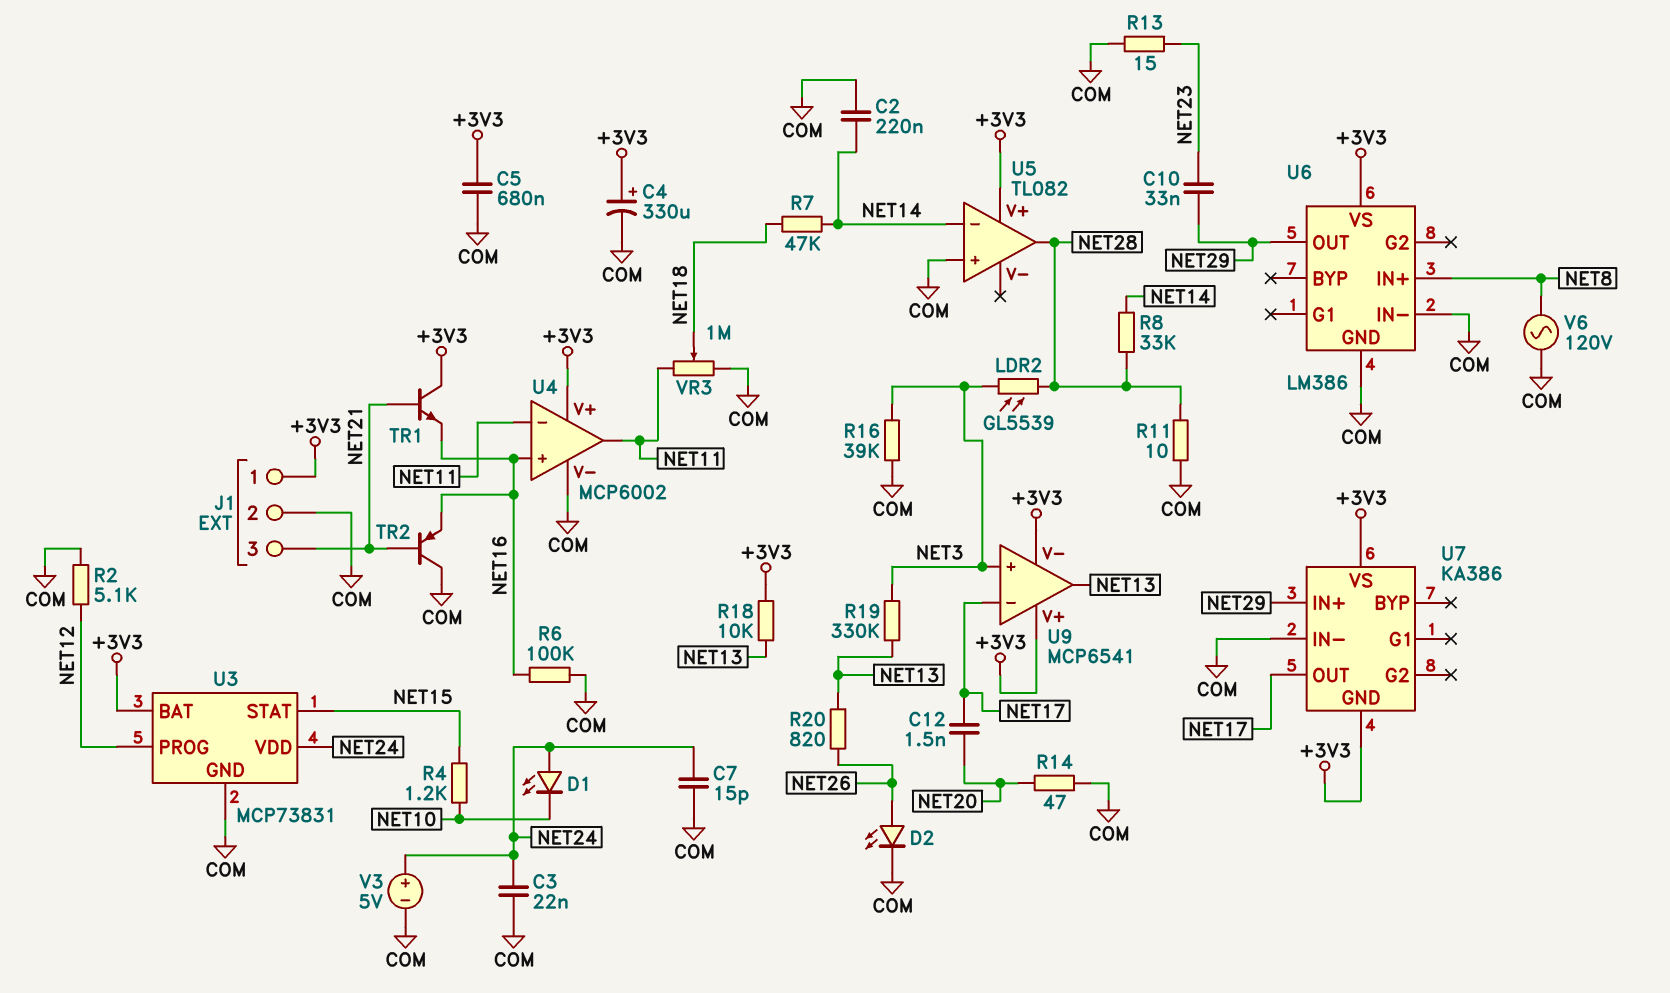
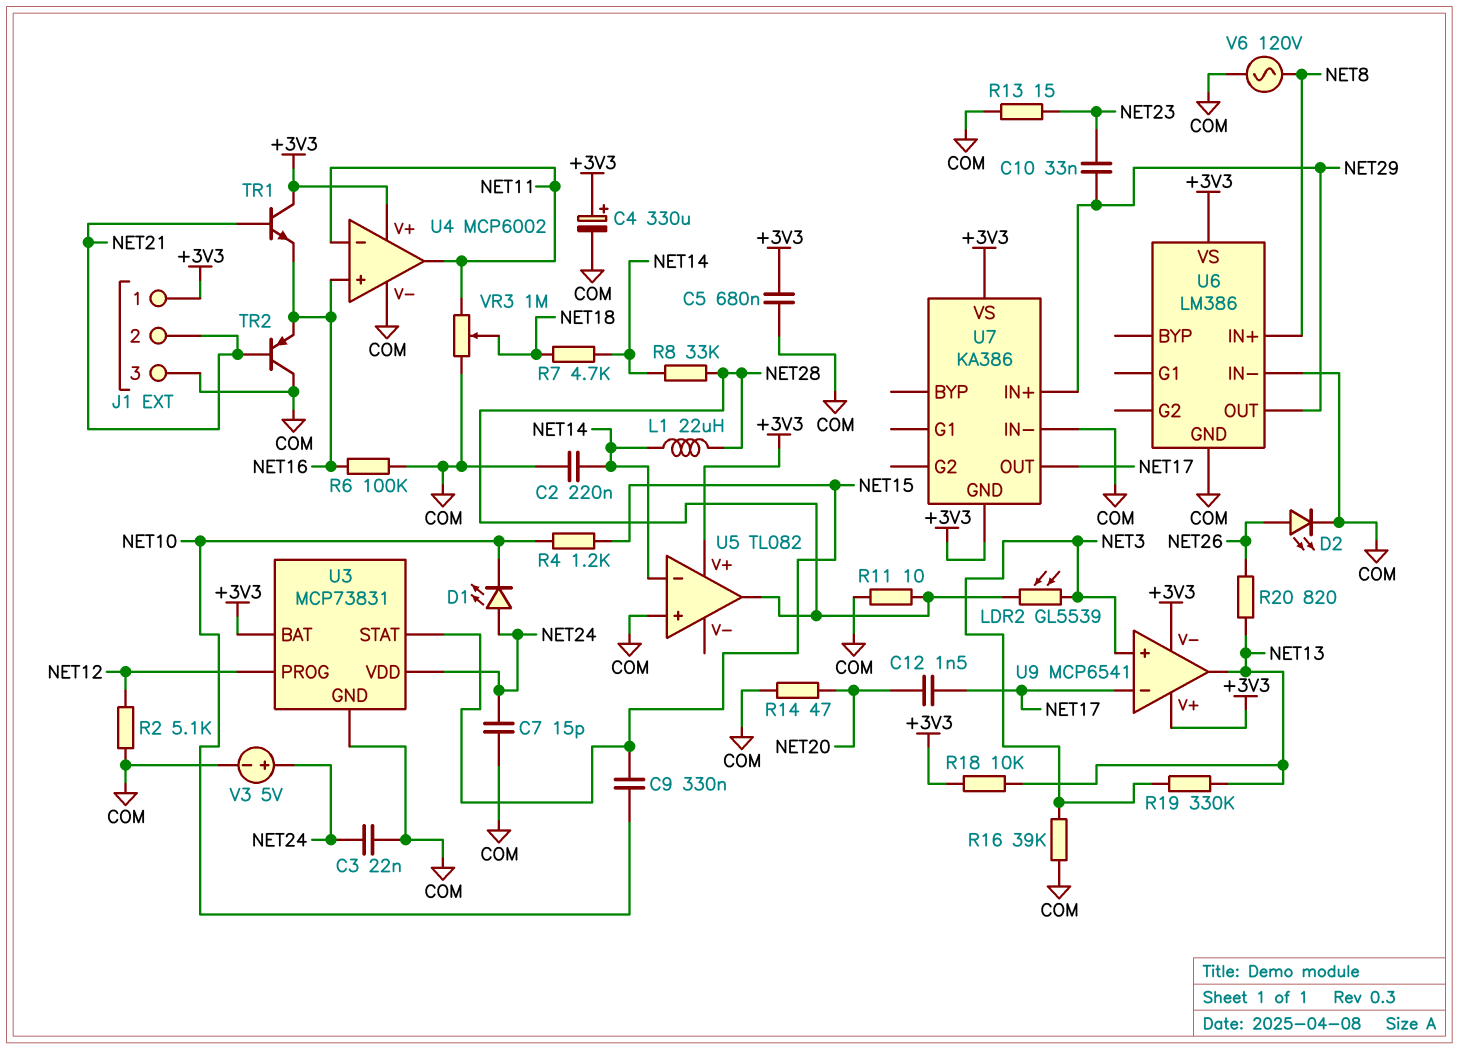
C9: none -> 330nF (NET10, NET15)
J1 pin 2: COM -> NET21
J1 pin 3: NET21 -> COM
L1: none -> 22uH (NET14, NET28)
R7: 47k (NET14, NET18) -> 4.7k (NET14, NET18)

